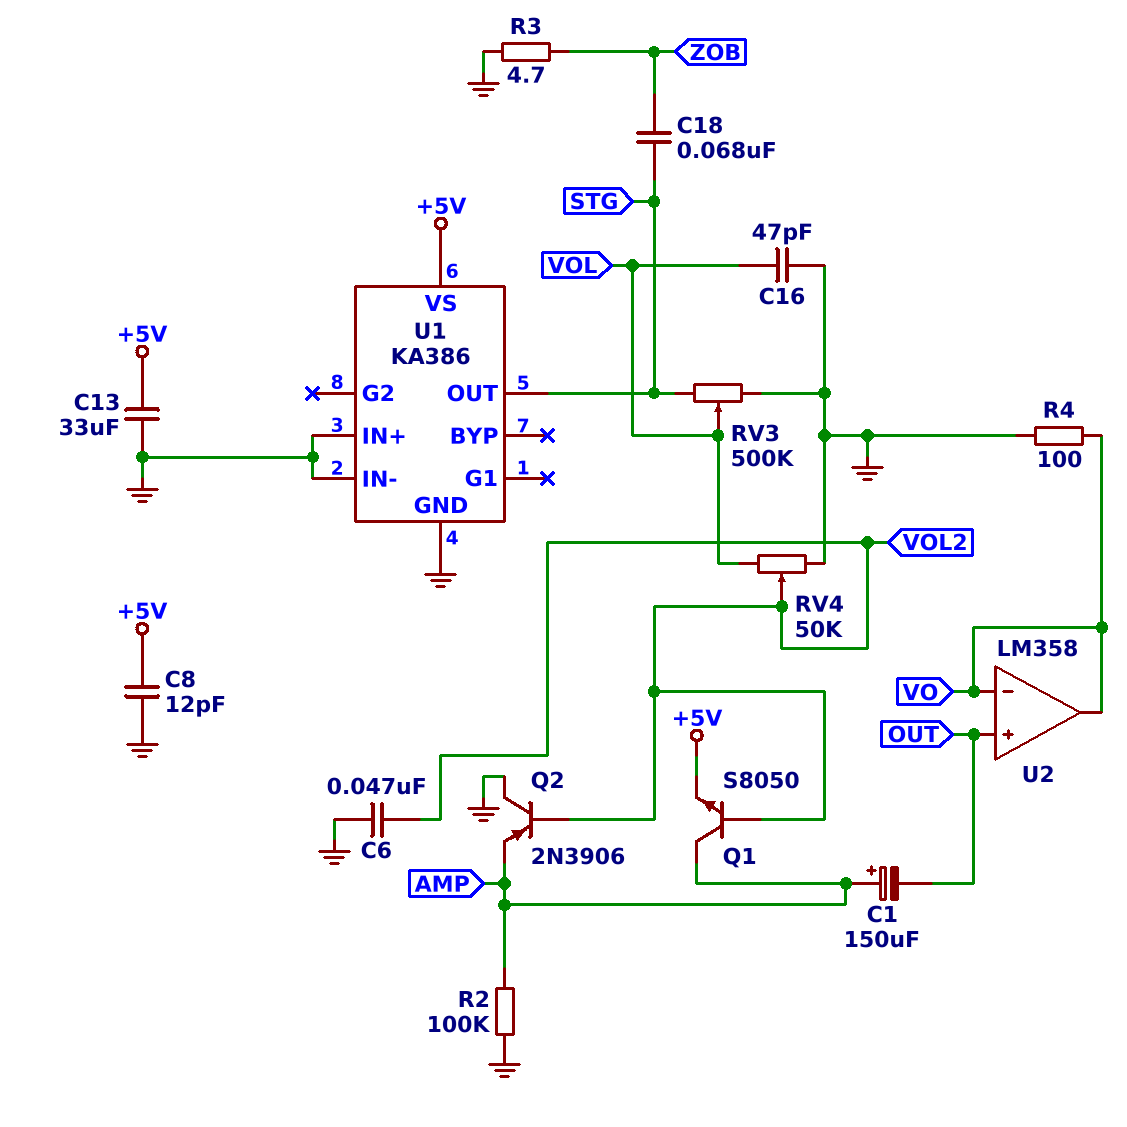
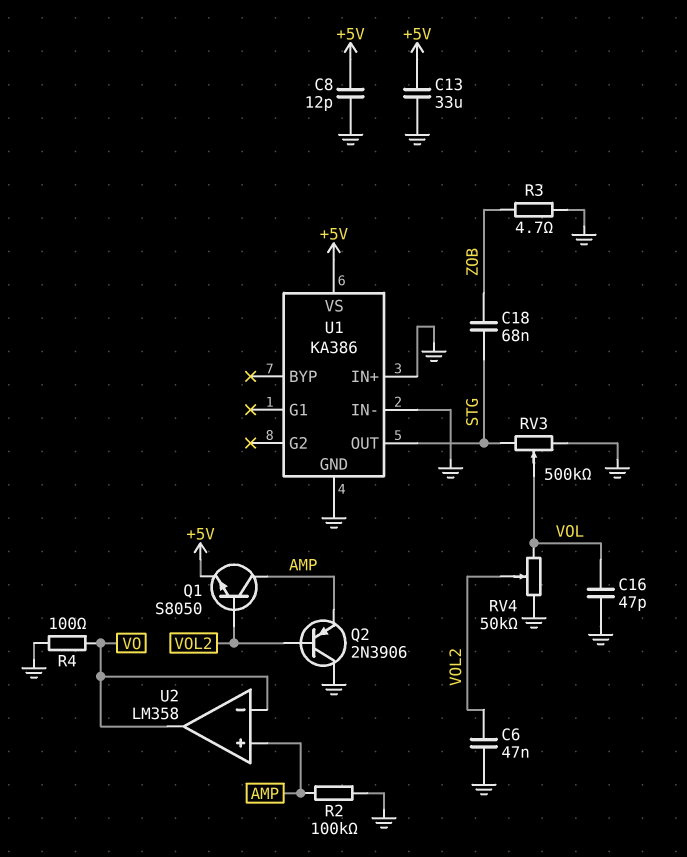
C1: 150uF (plus AMP, minus OUT) -> none
U2 pin in+: OUT -> AMP

